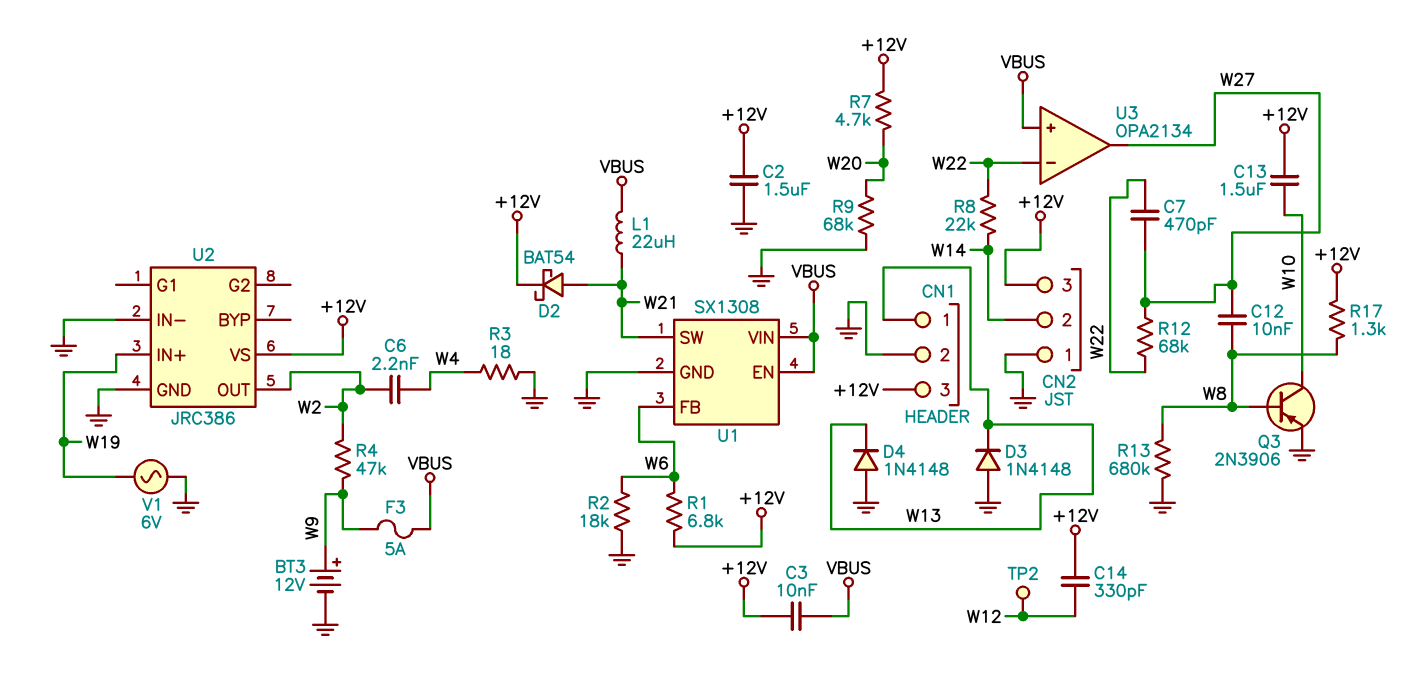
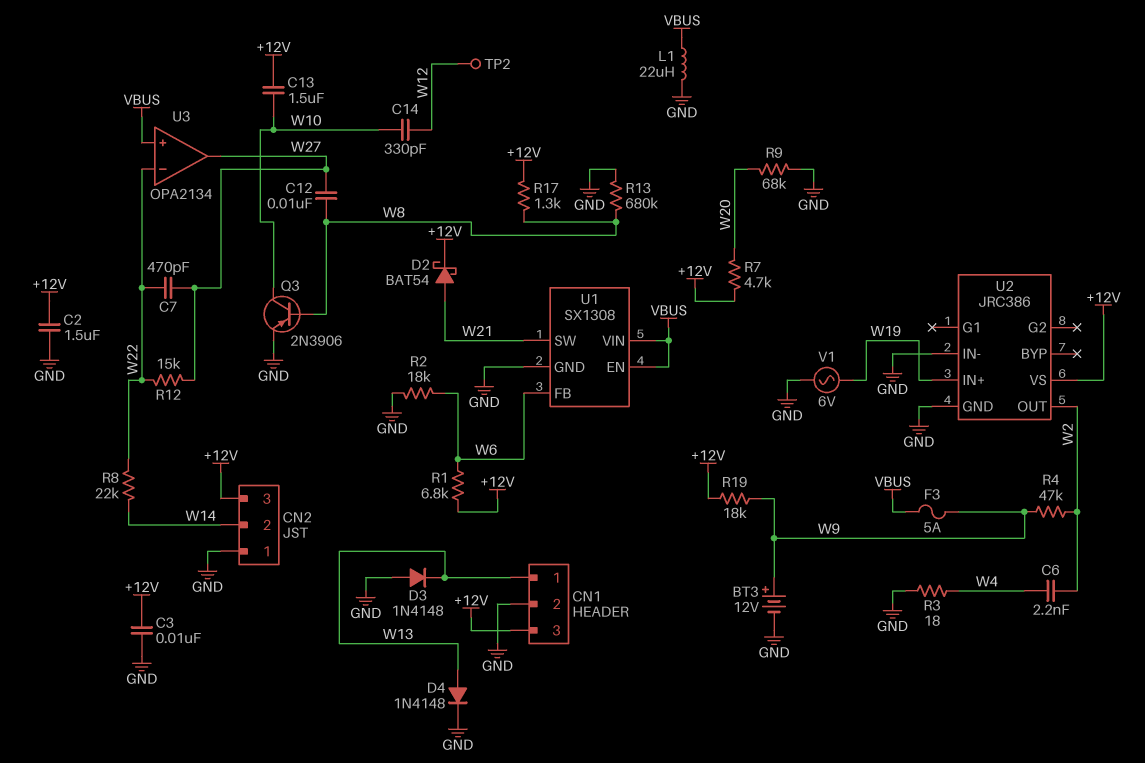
C3: 10nF (+12V, VBUS) -> 10nF (+12V, GND)
C14: 330pF (+12V, W12) -> 330pF (W10, W12)
D4: diode 1N4148 (A GND, K W13) -> diode 1N4148 (A W13, K GND)
L1: 22uH (VBUS, W21) -> 22uH (GND, VBUS)
R12: 68k (W22, W27) -> 15k (W22, W27)
R19: none -> 18k (+12V, W9)

